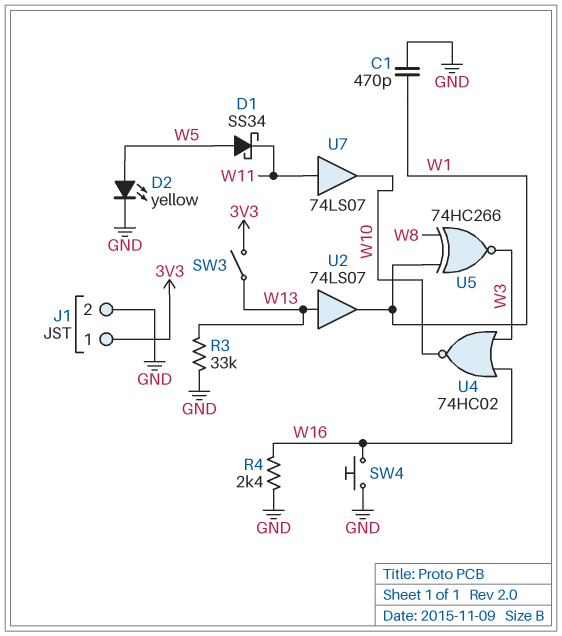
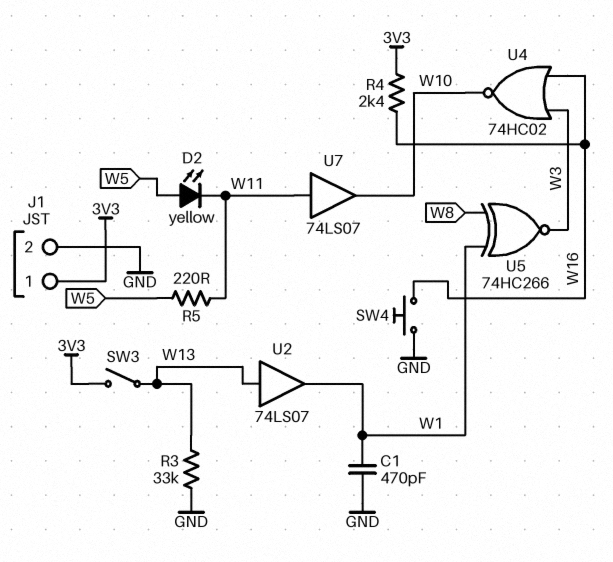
D1: schottky SS34 (A W5, K W11) -> none
D2: LED yellow (A W5, K GND) -> LED yellow (A W5, K W11)
R4: 2.4k (GND, W16) -> 2.4k (3V3, W16)
R5: none -> 220 (W5, W11)

